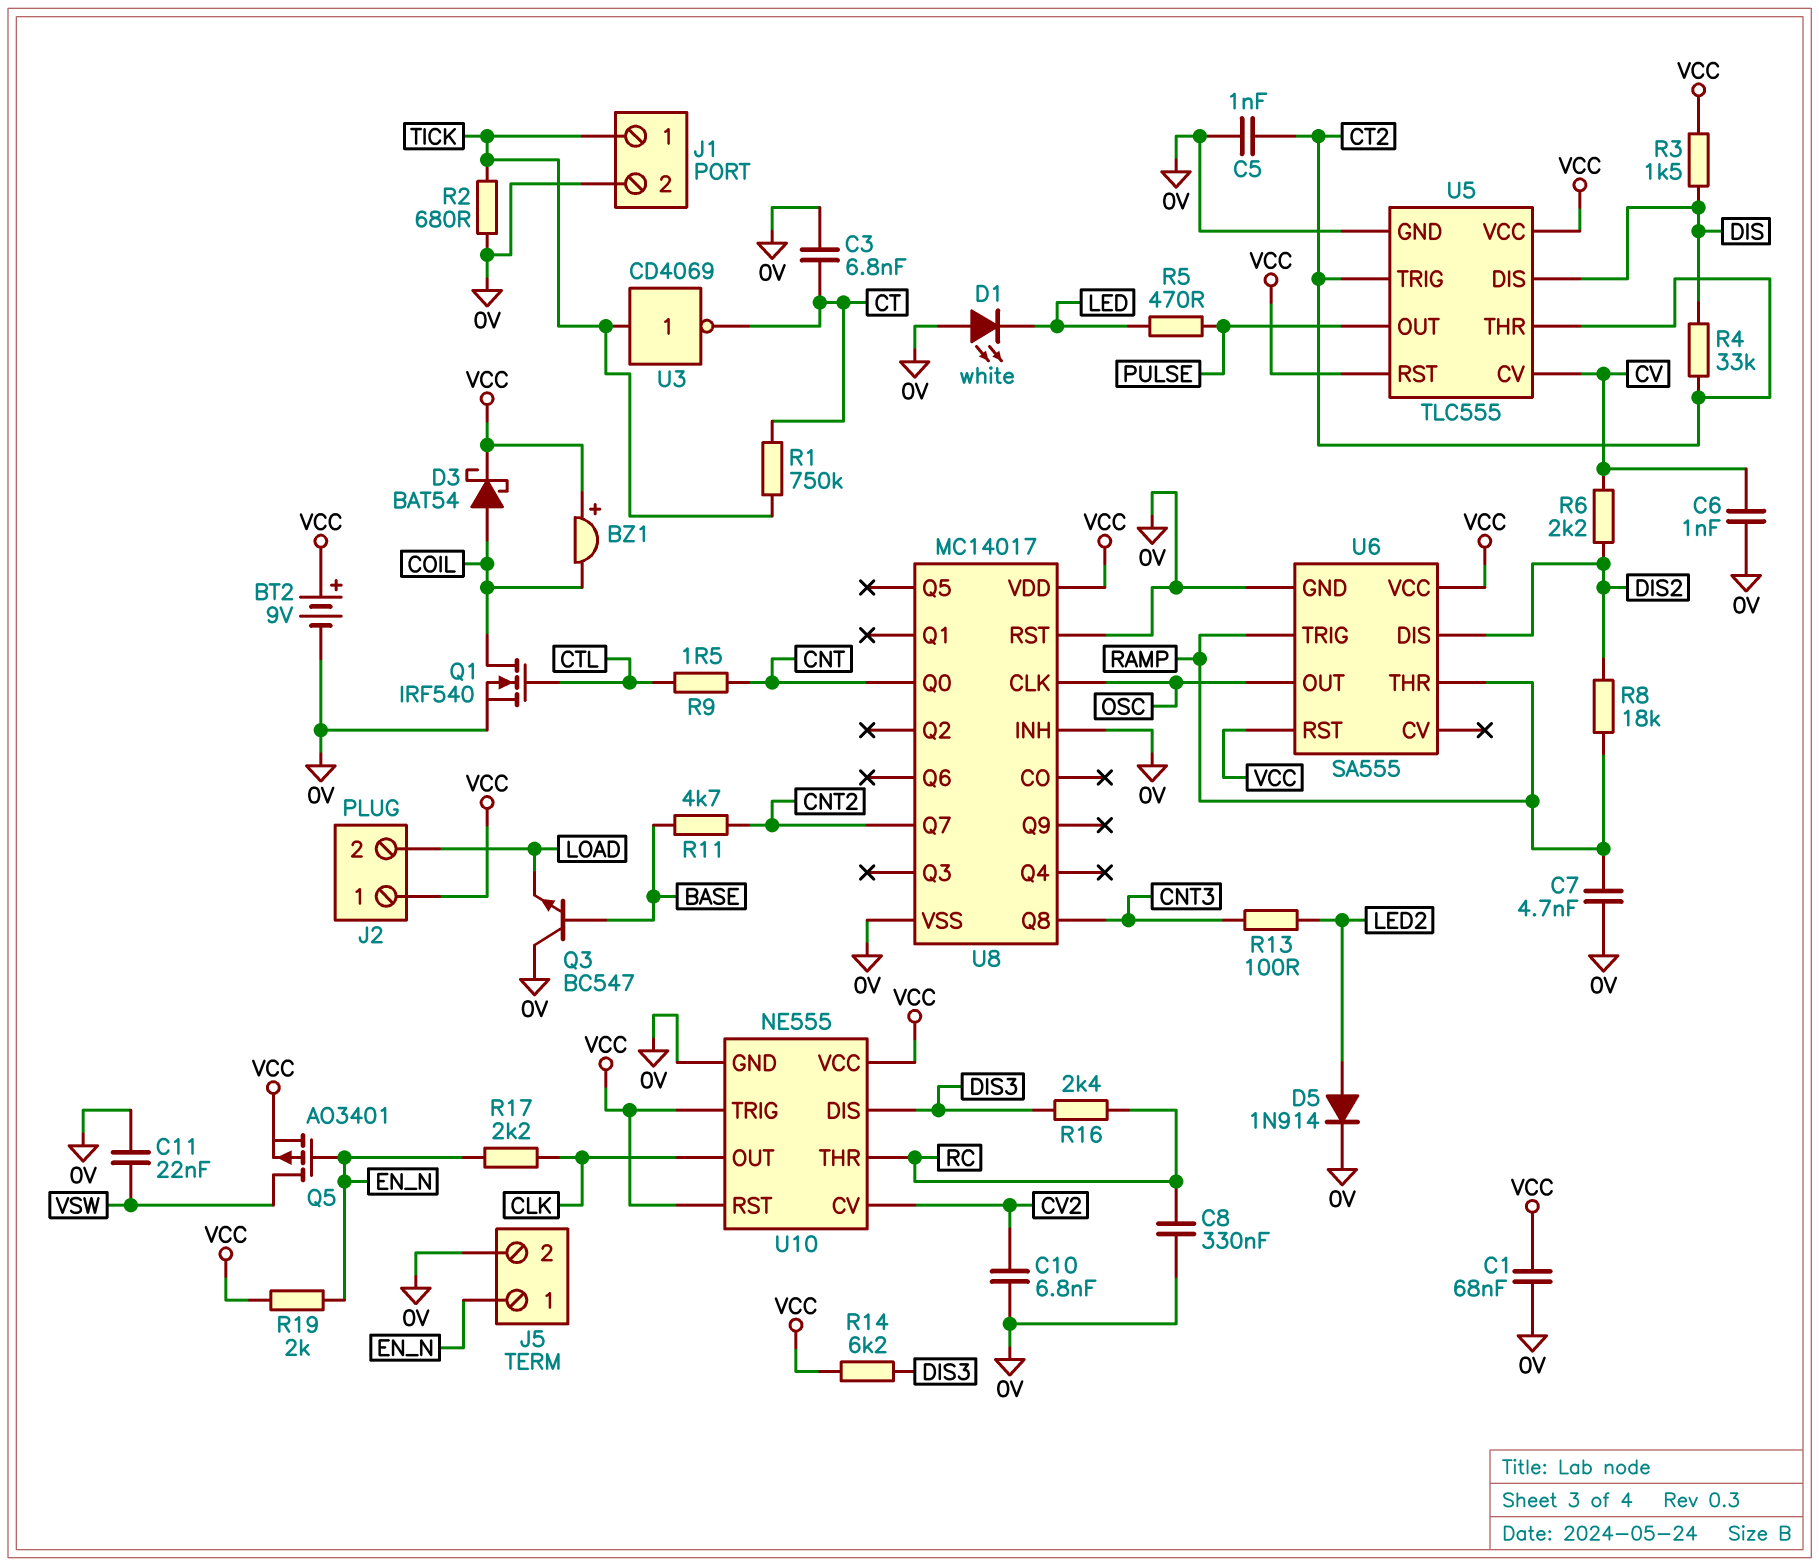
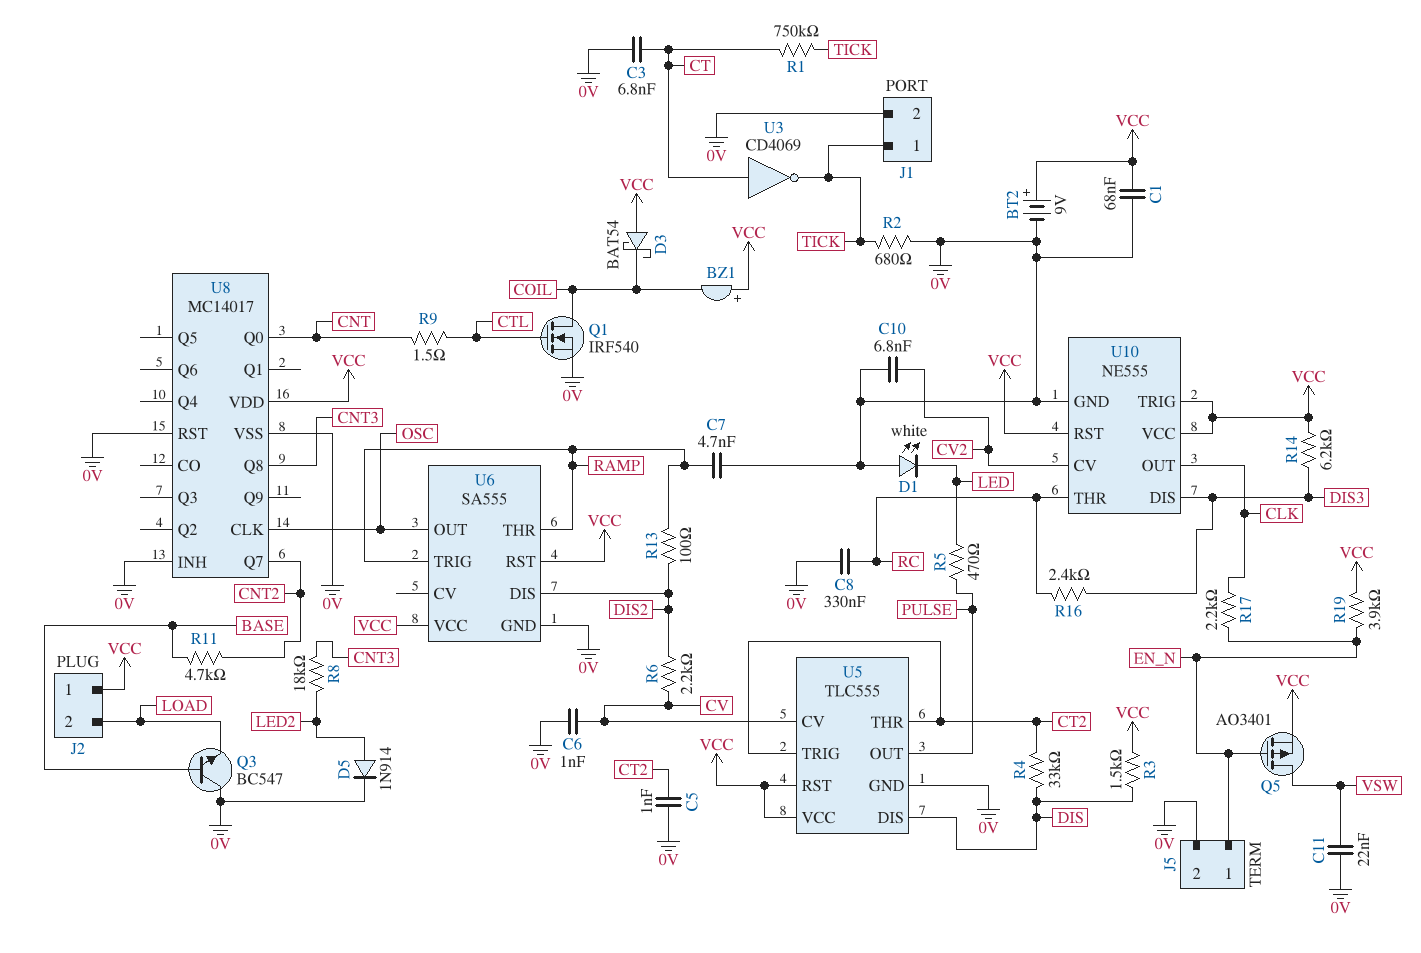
D3: schottky BAT54 (A COIL, K VCC) -> schottky BAT54 (A VCC, K COIL)
R8: 18k (DIS2, RAMP) -> 18k (CNT3, LED2)
R13: 100 (CNT3, LED2) -> 100 (DIS2, RAMP)
R19: 2k (EN_N, VCC) -> 3.9k (EN_N, VCC)
U3: NOT CD4069 (in TICK, out CT) -> NOT CD4069 (in CT, out TICK)

